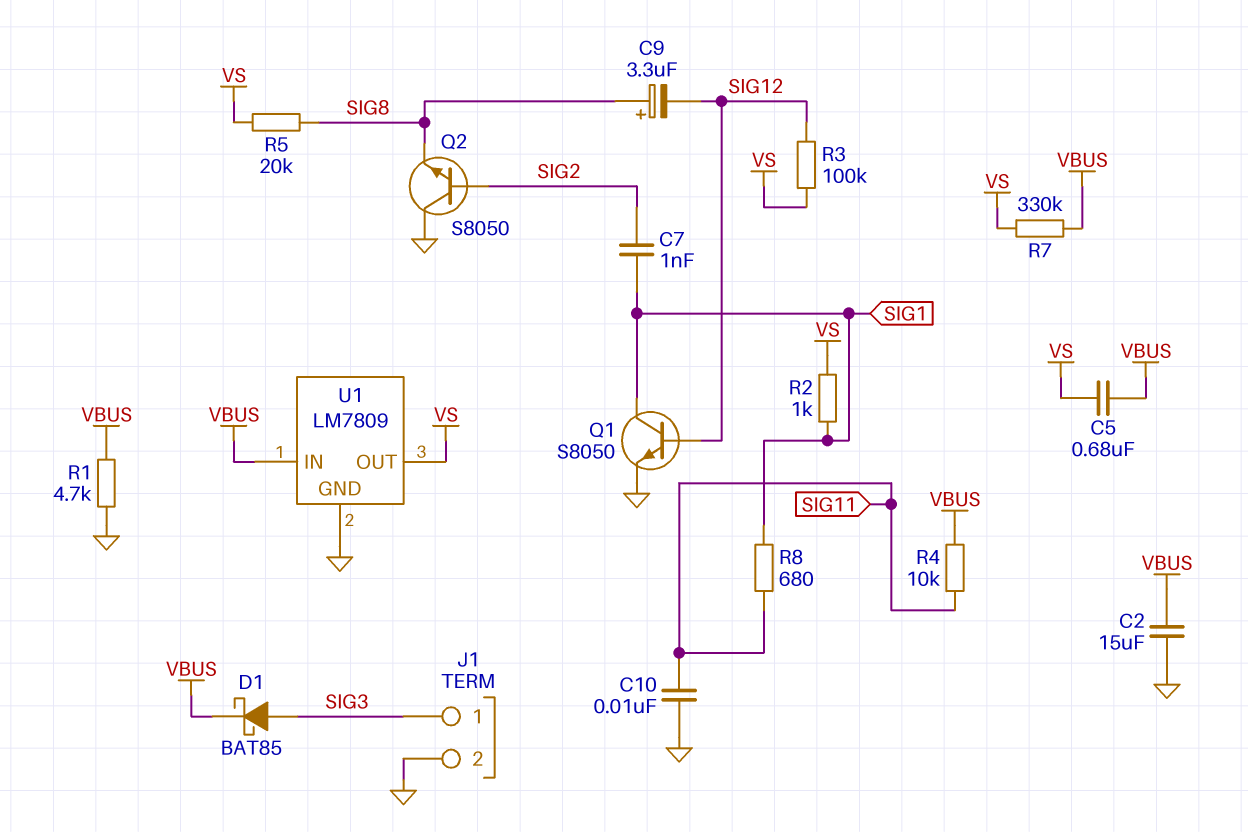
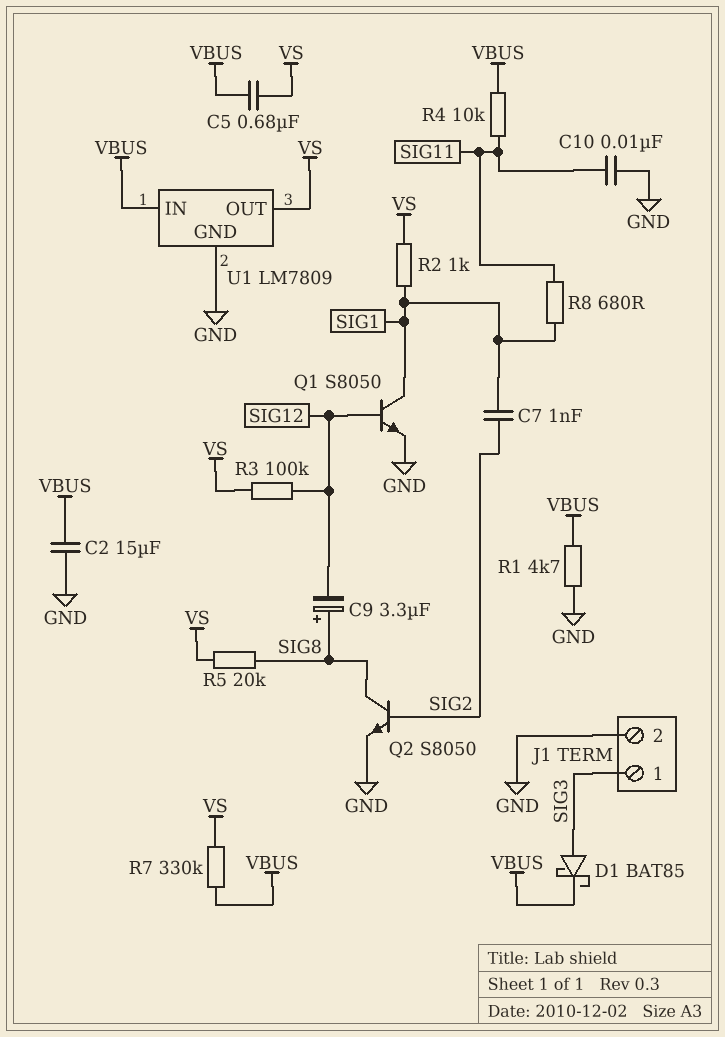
Q2: NPN S8050 (B SIG2, C GND, E SIG8) -> NPN S8050 (B SIG2, C SIG8, E GND)

